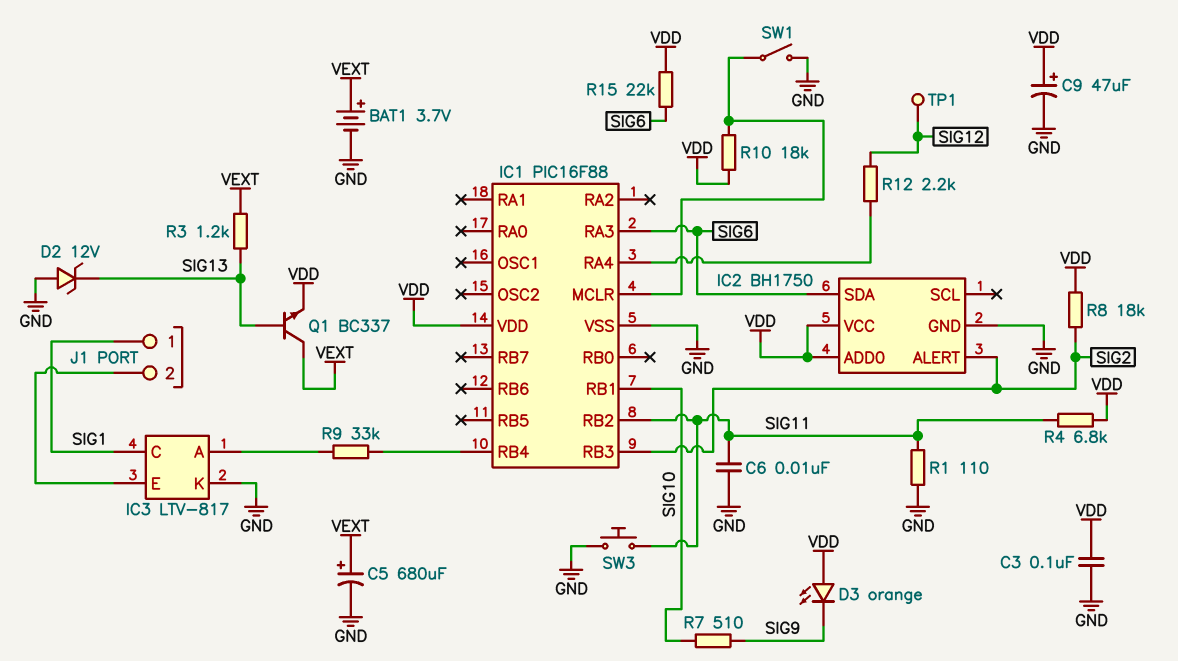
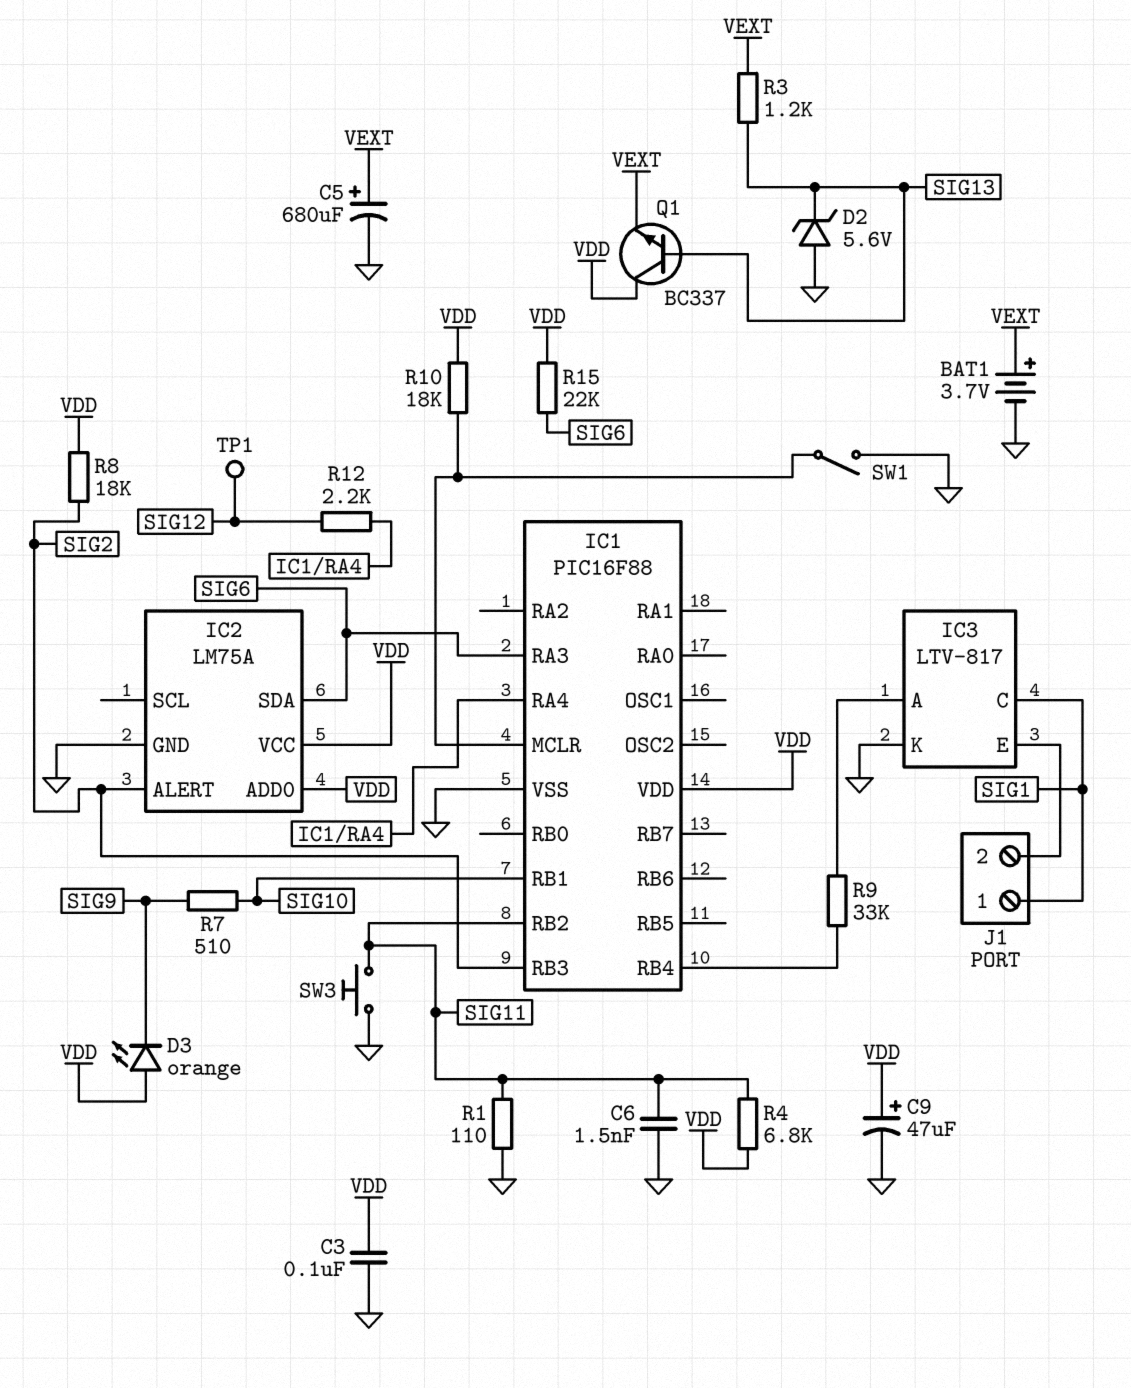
C6: 10nF (GND, SIG11) -> 1.5nF (GND, SIG11)
D2: zener 12V (A GND, K SIG13) -> zener 5.6V (A GND, K SIG13)
IC2: BH1750 -> LM75A
Q1: NPN BC337 (B SIG13, C VEXT, E VDD) -> NPN BC337 (B SIG13, C VDD, E VEXT)

